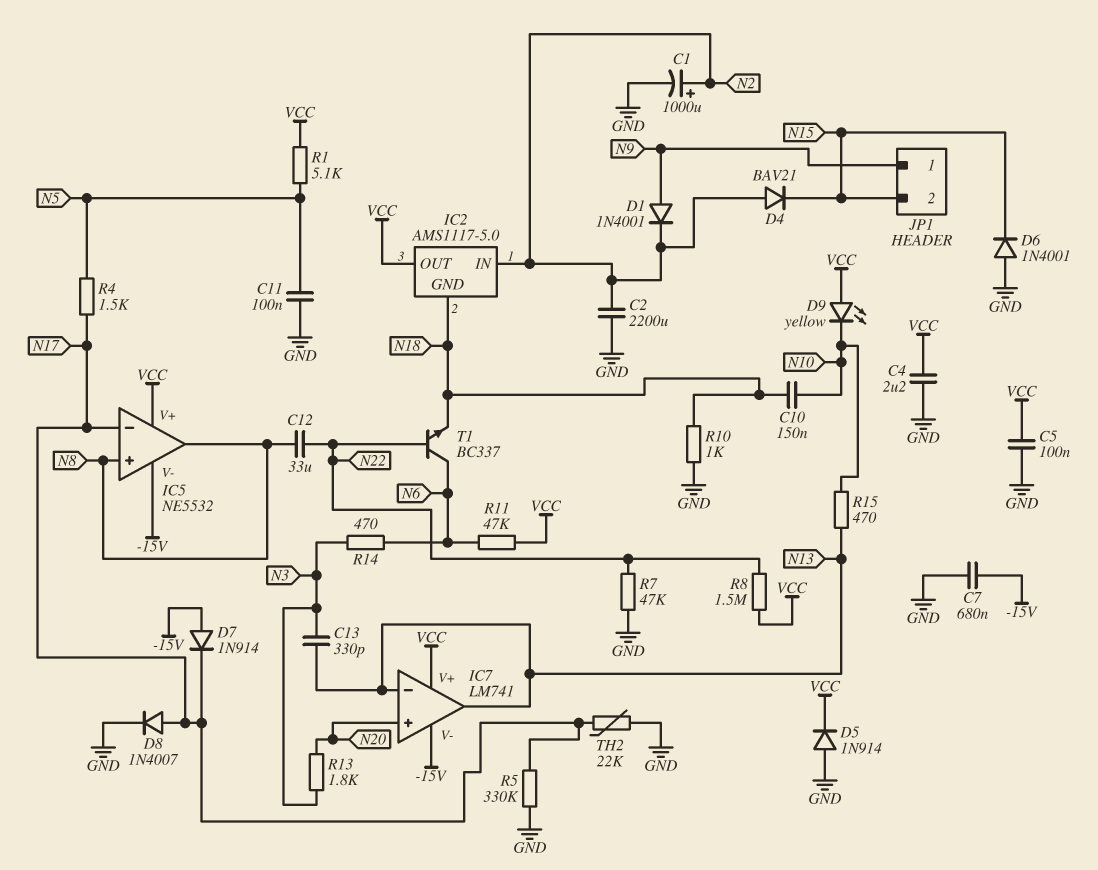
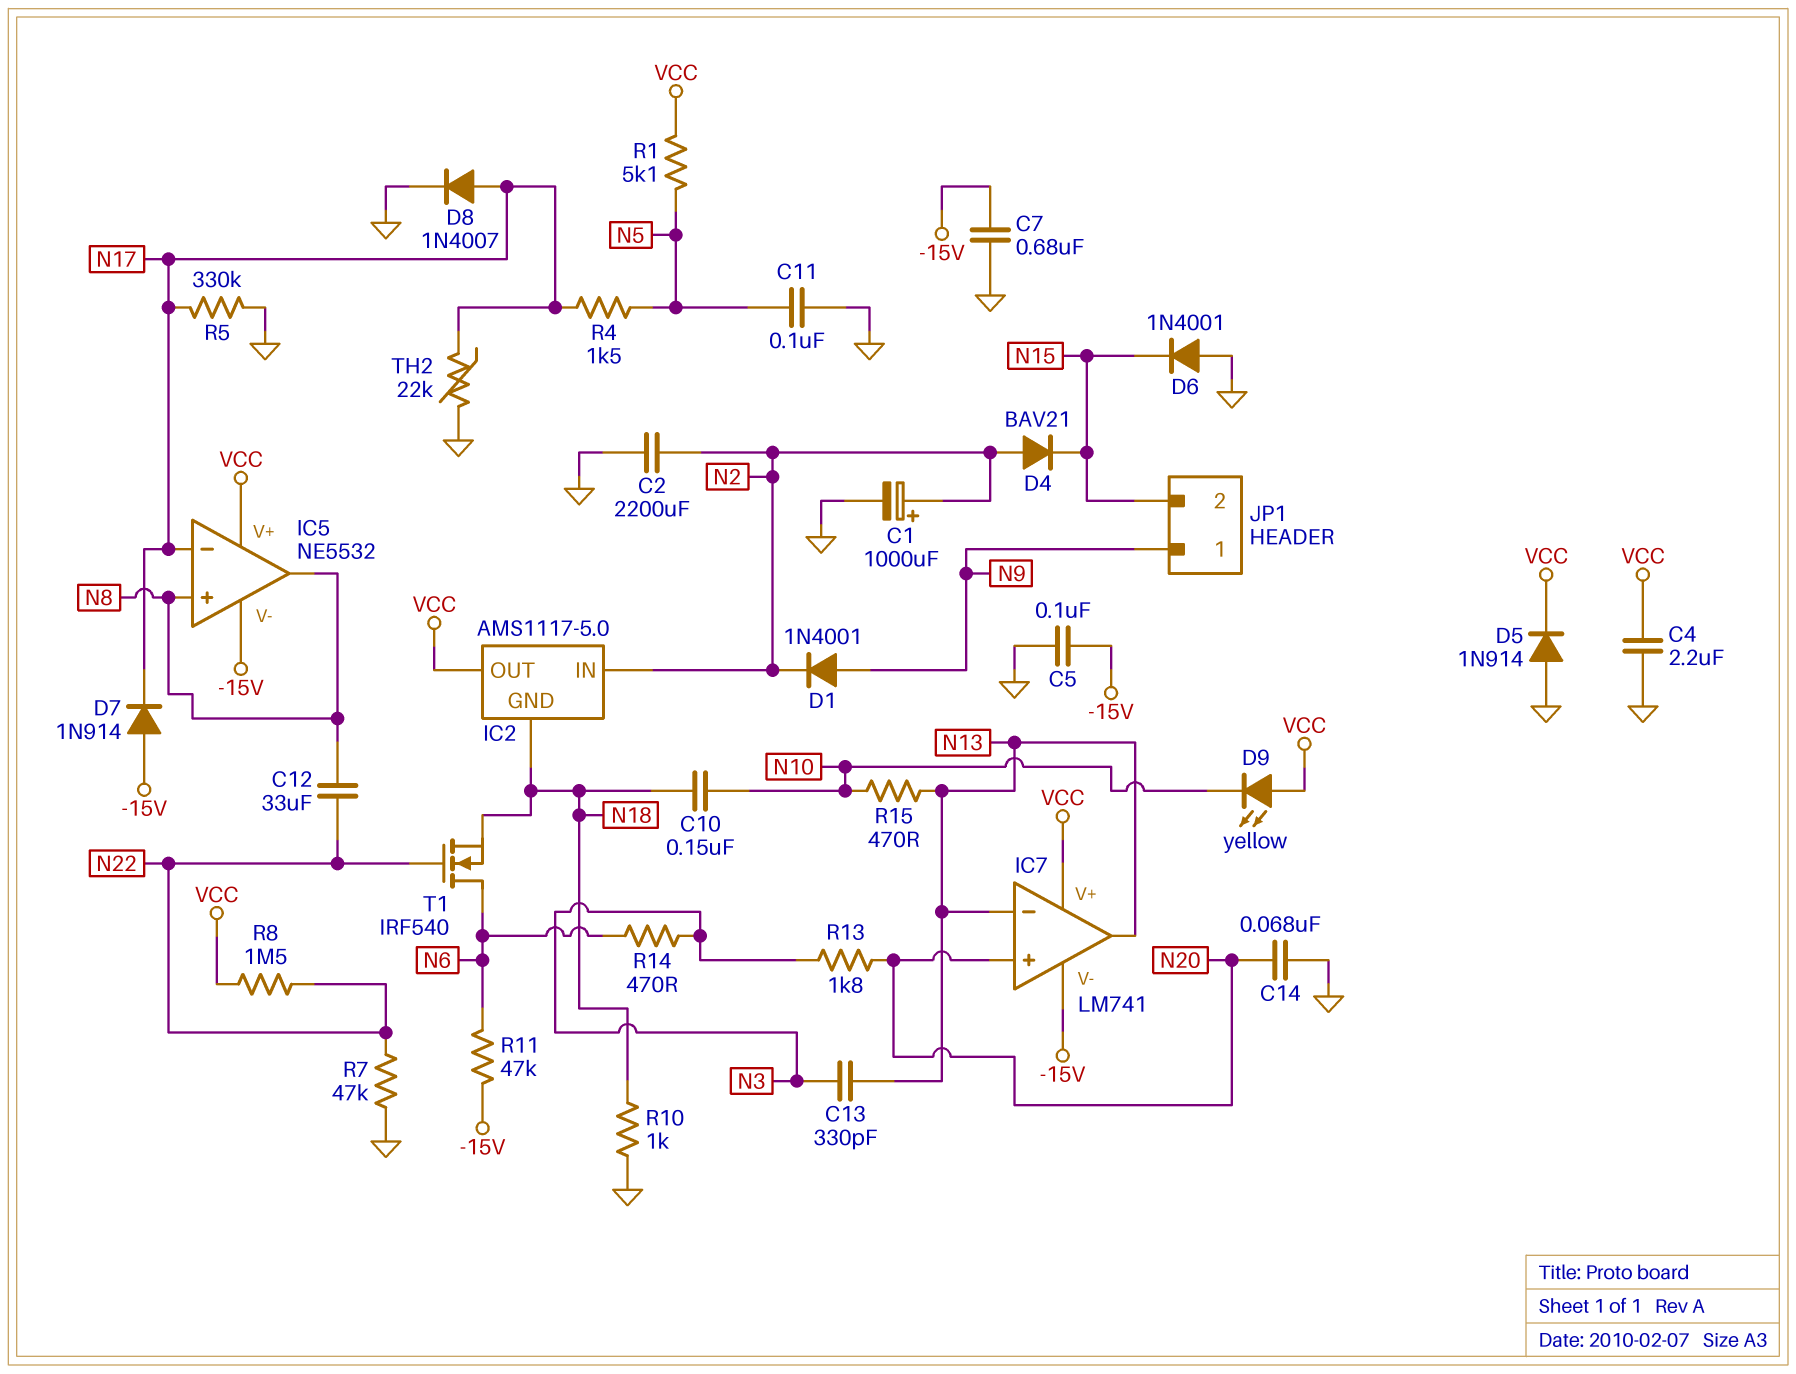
C5: 100nF (GND, VCC) -> 100nF (-15V, GND)
C14: none -> 68nF (GND, N20)
R11: 47k (N6, VCC) -> 47k (-15V, N6)
T1: NPN BC337 (B N22, C N6, E N18) -> NMOS IRF540 (G N22, D N6, S N18)

